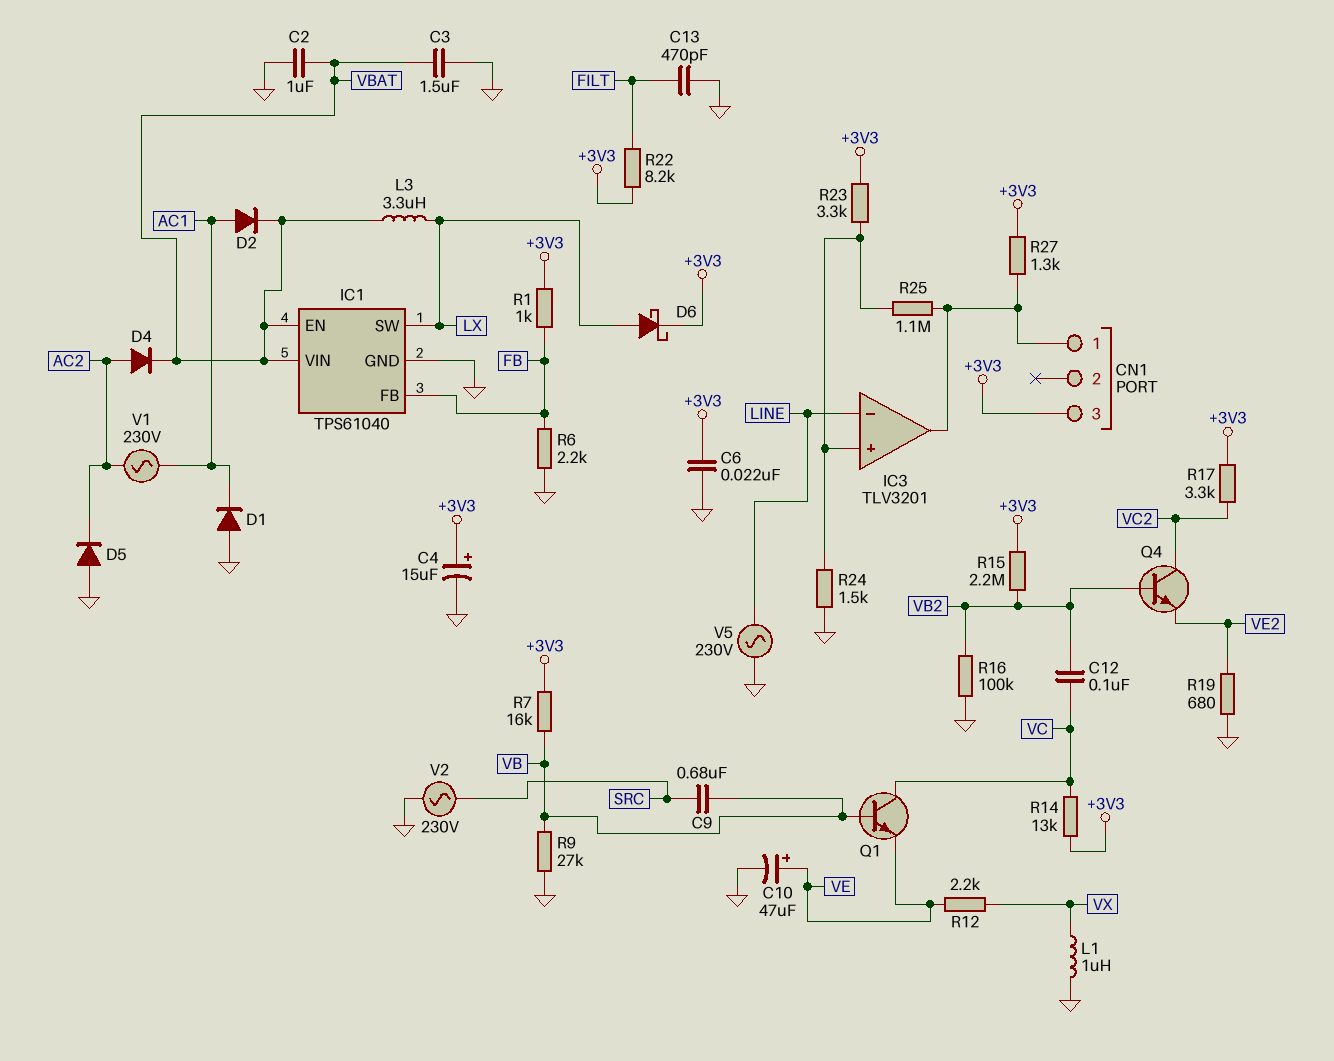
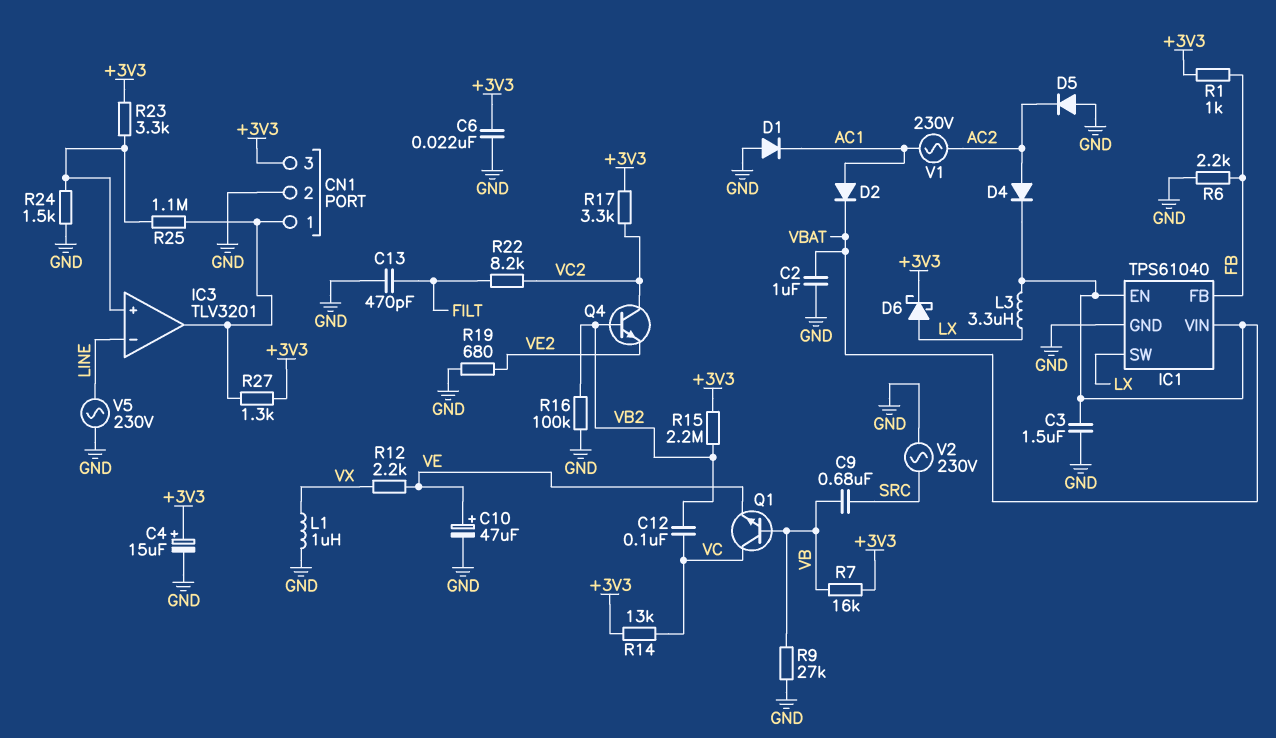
CN1 pin 2: none -> GND
R22: 8.2k (+3V3, FILT) -> 8.2k (FILT, VC2)

